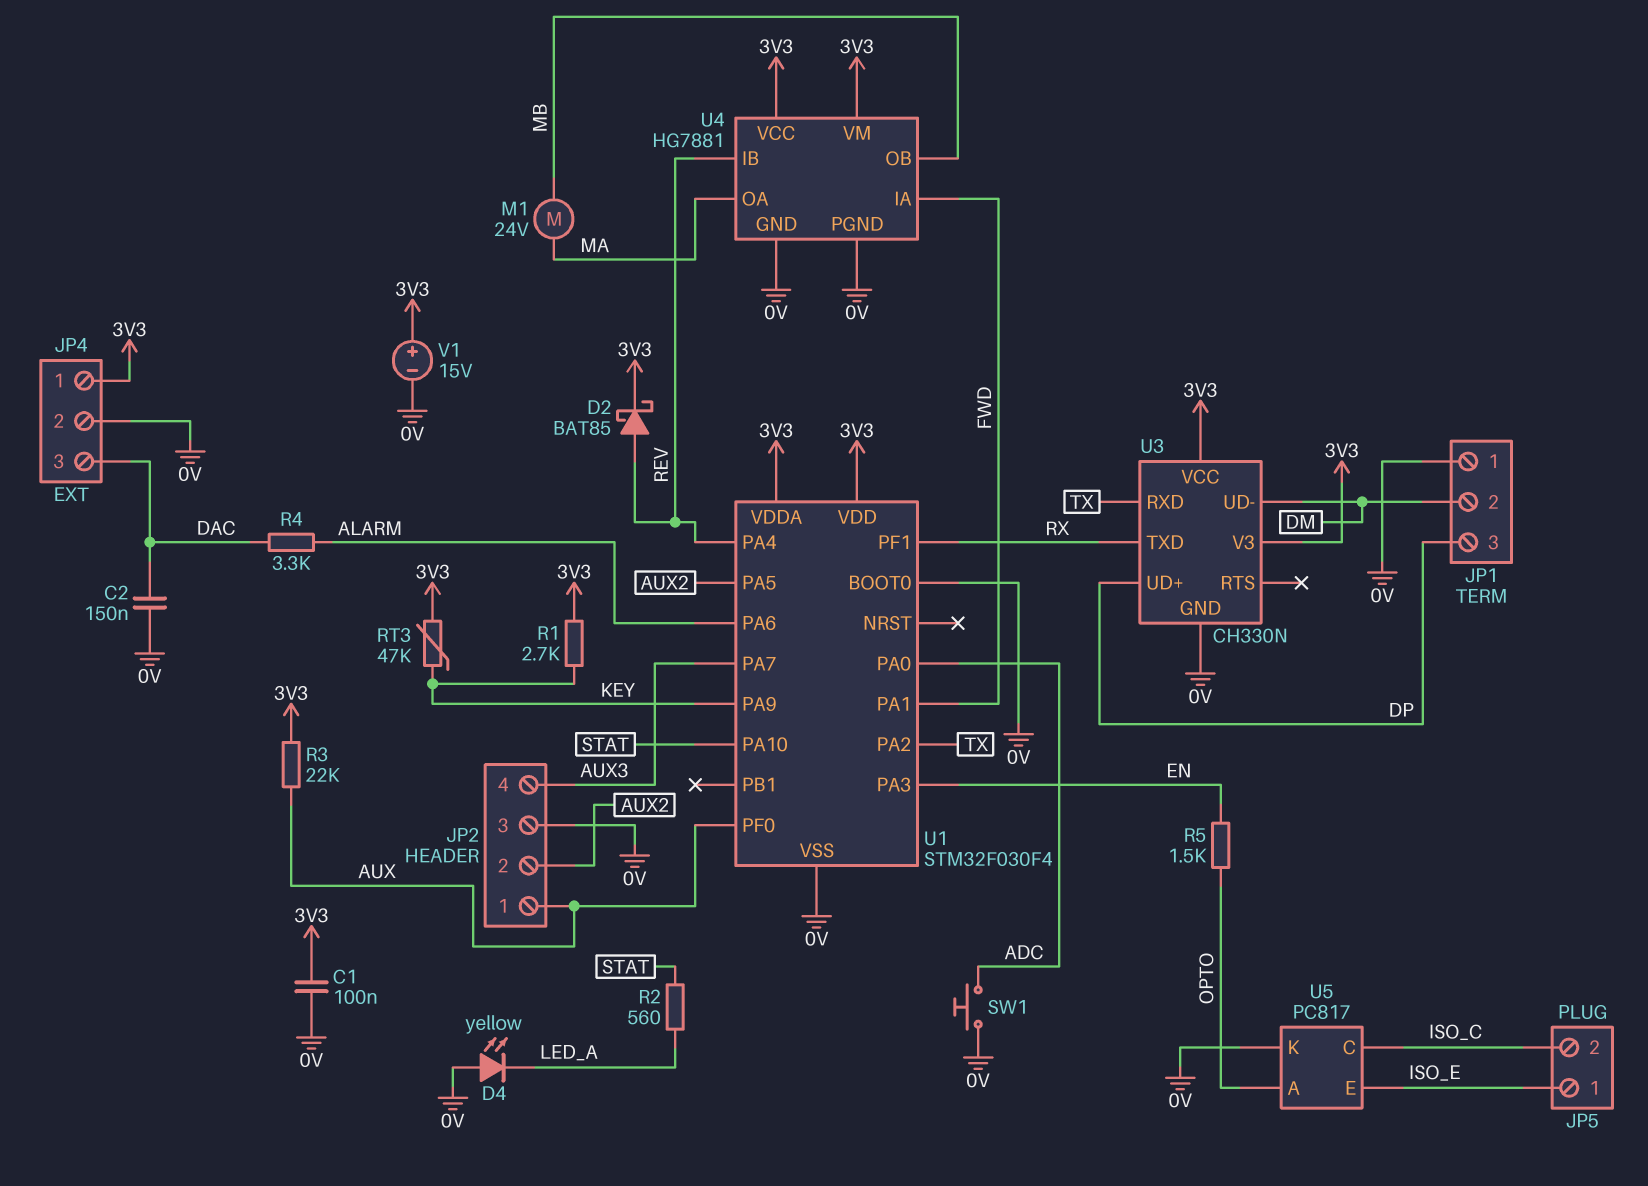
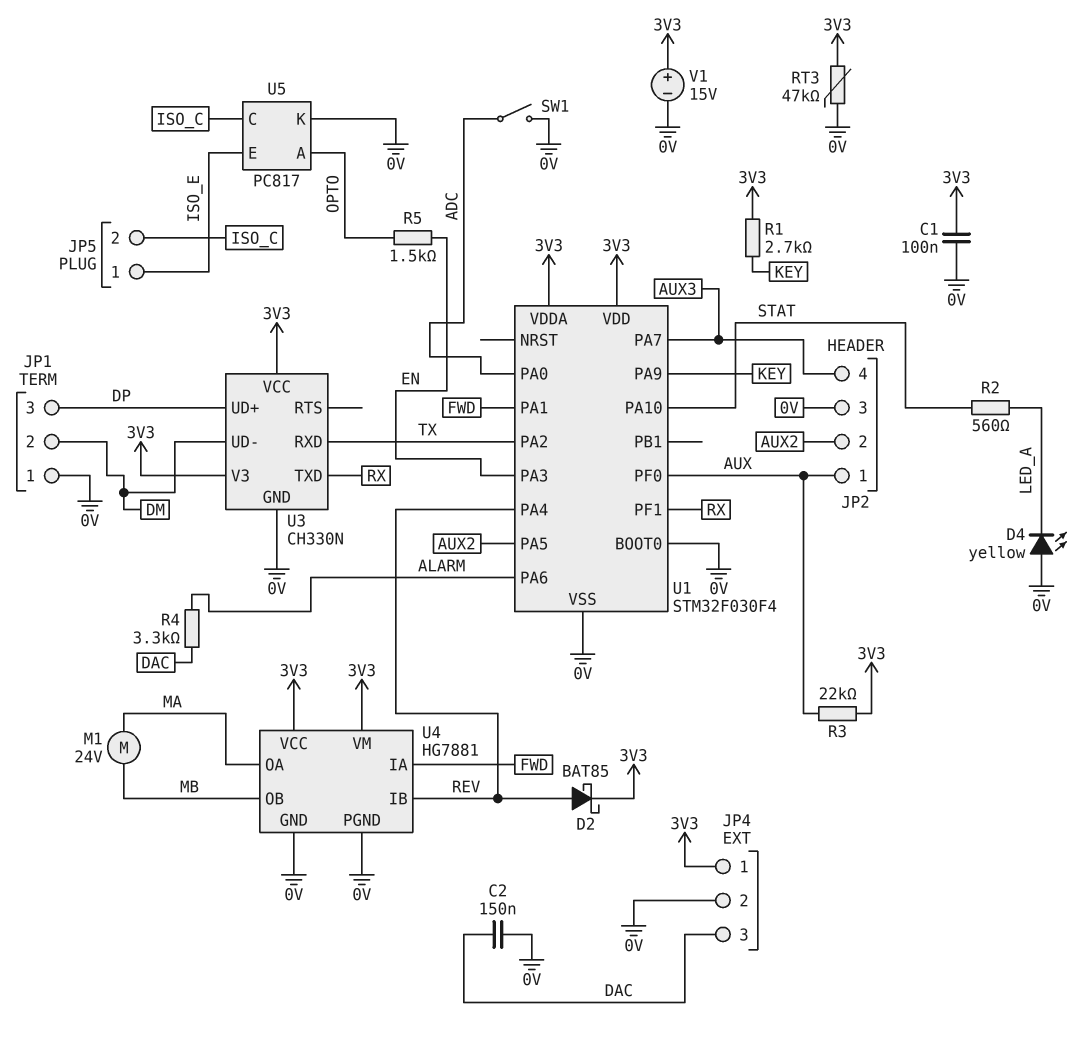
RT3: 47k (3V3, KEY) -> 47k (0V, 3V3)
SW1: button (0V, ADC) -> switch (0V, ADC)

